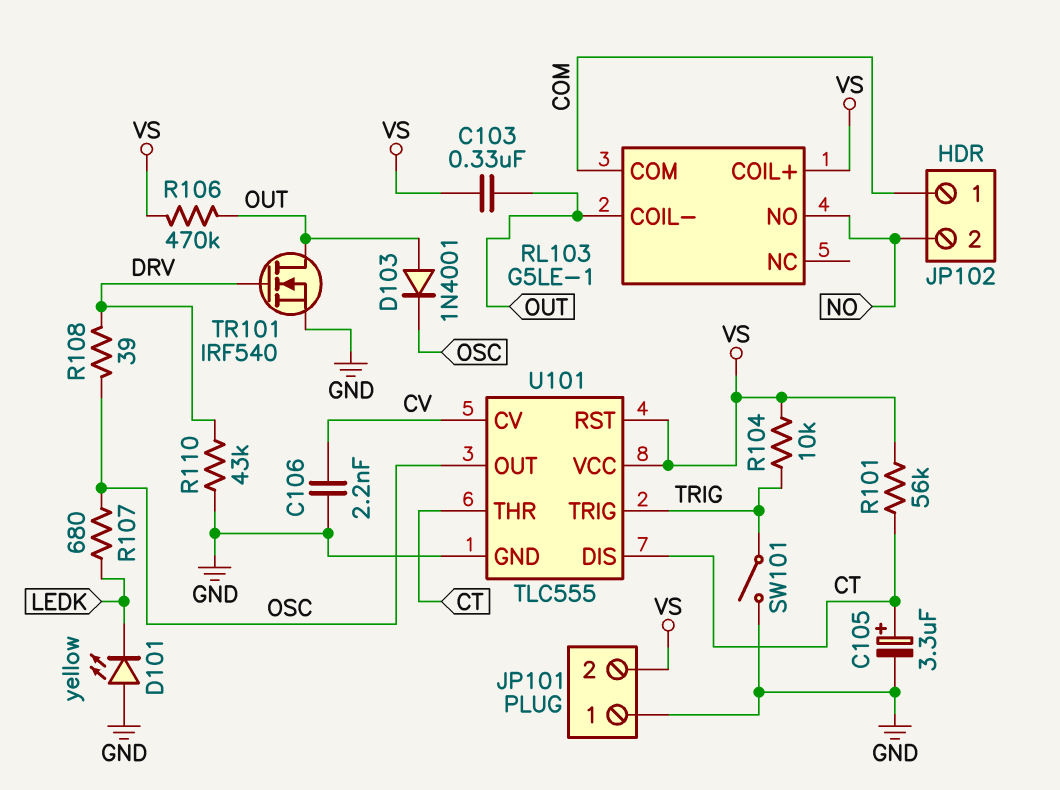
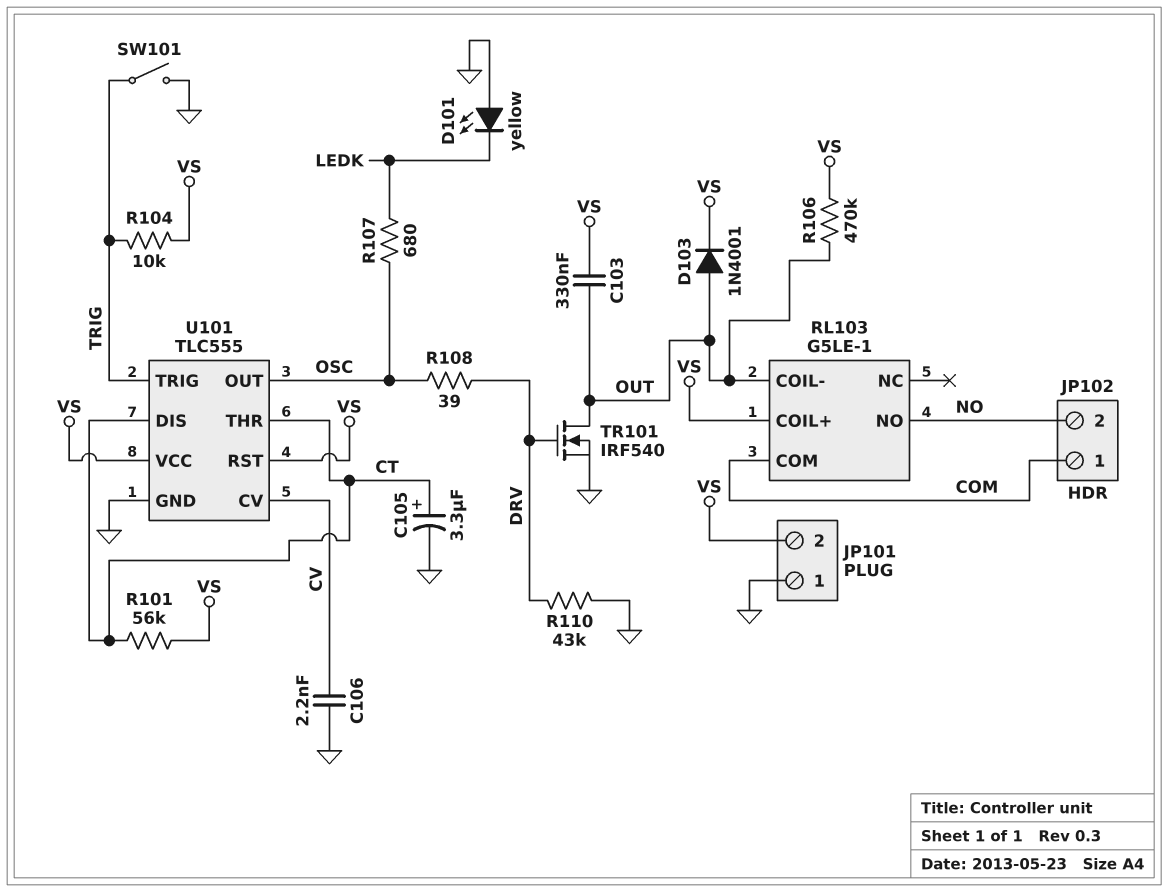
D103: diode 1N4001 (A OUT, K OSC) -> diode 1N4001 (A OUT, K VS)

